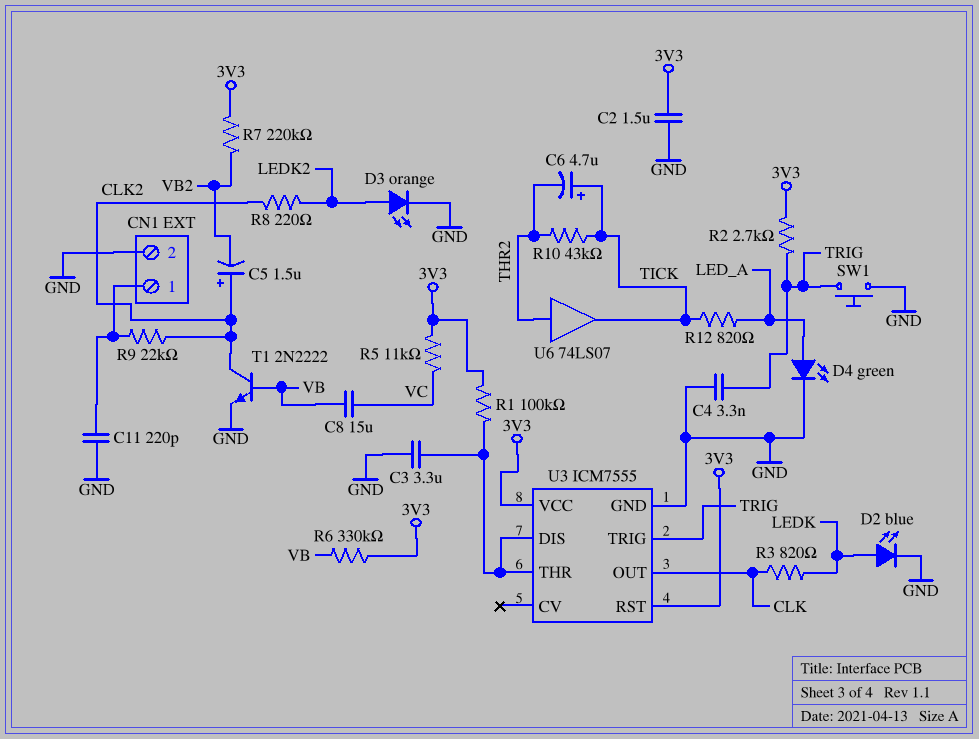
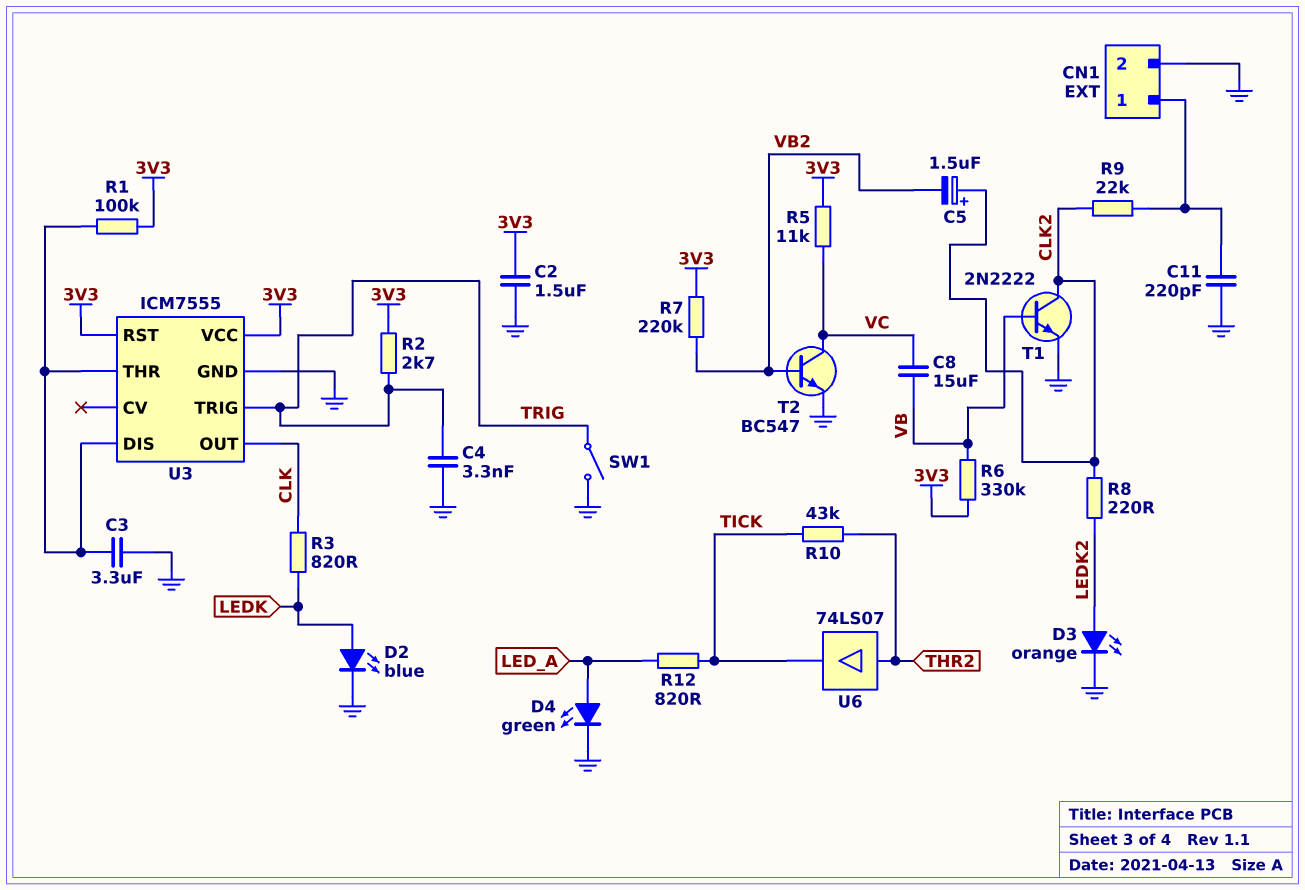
C6: 4.7uF (plus TICK, minus THR2) -> none
SW1: button (GND, TRIG) -> switch (GND, TRIG)
T2: none -> NPN BC547 (B VB2, C VC, E GND)

